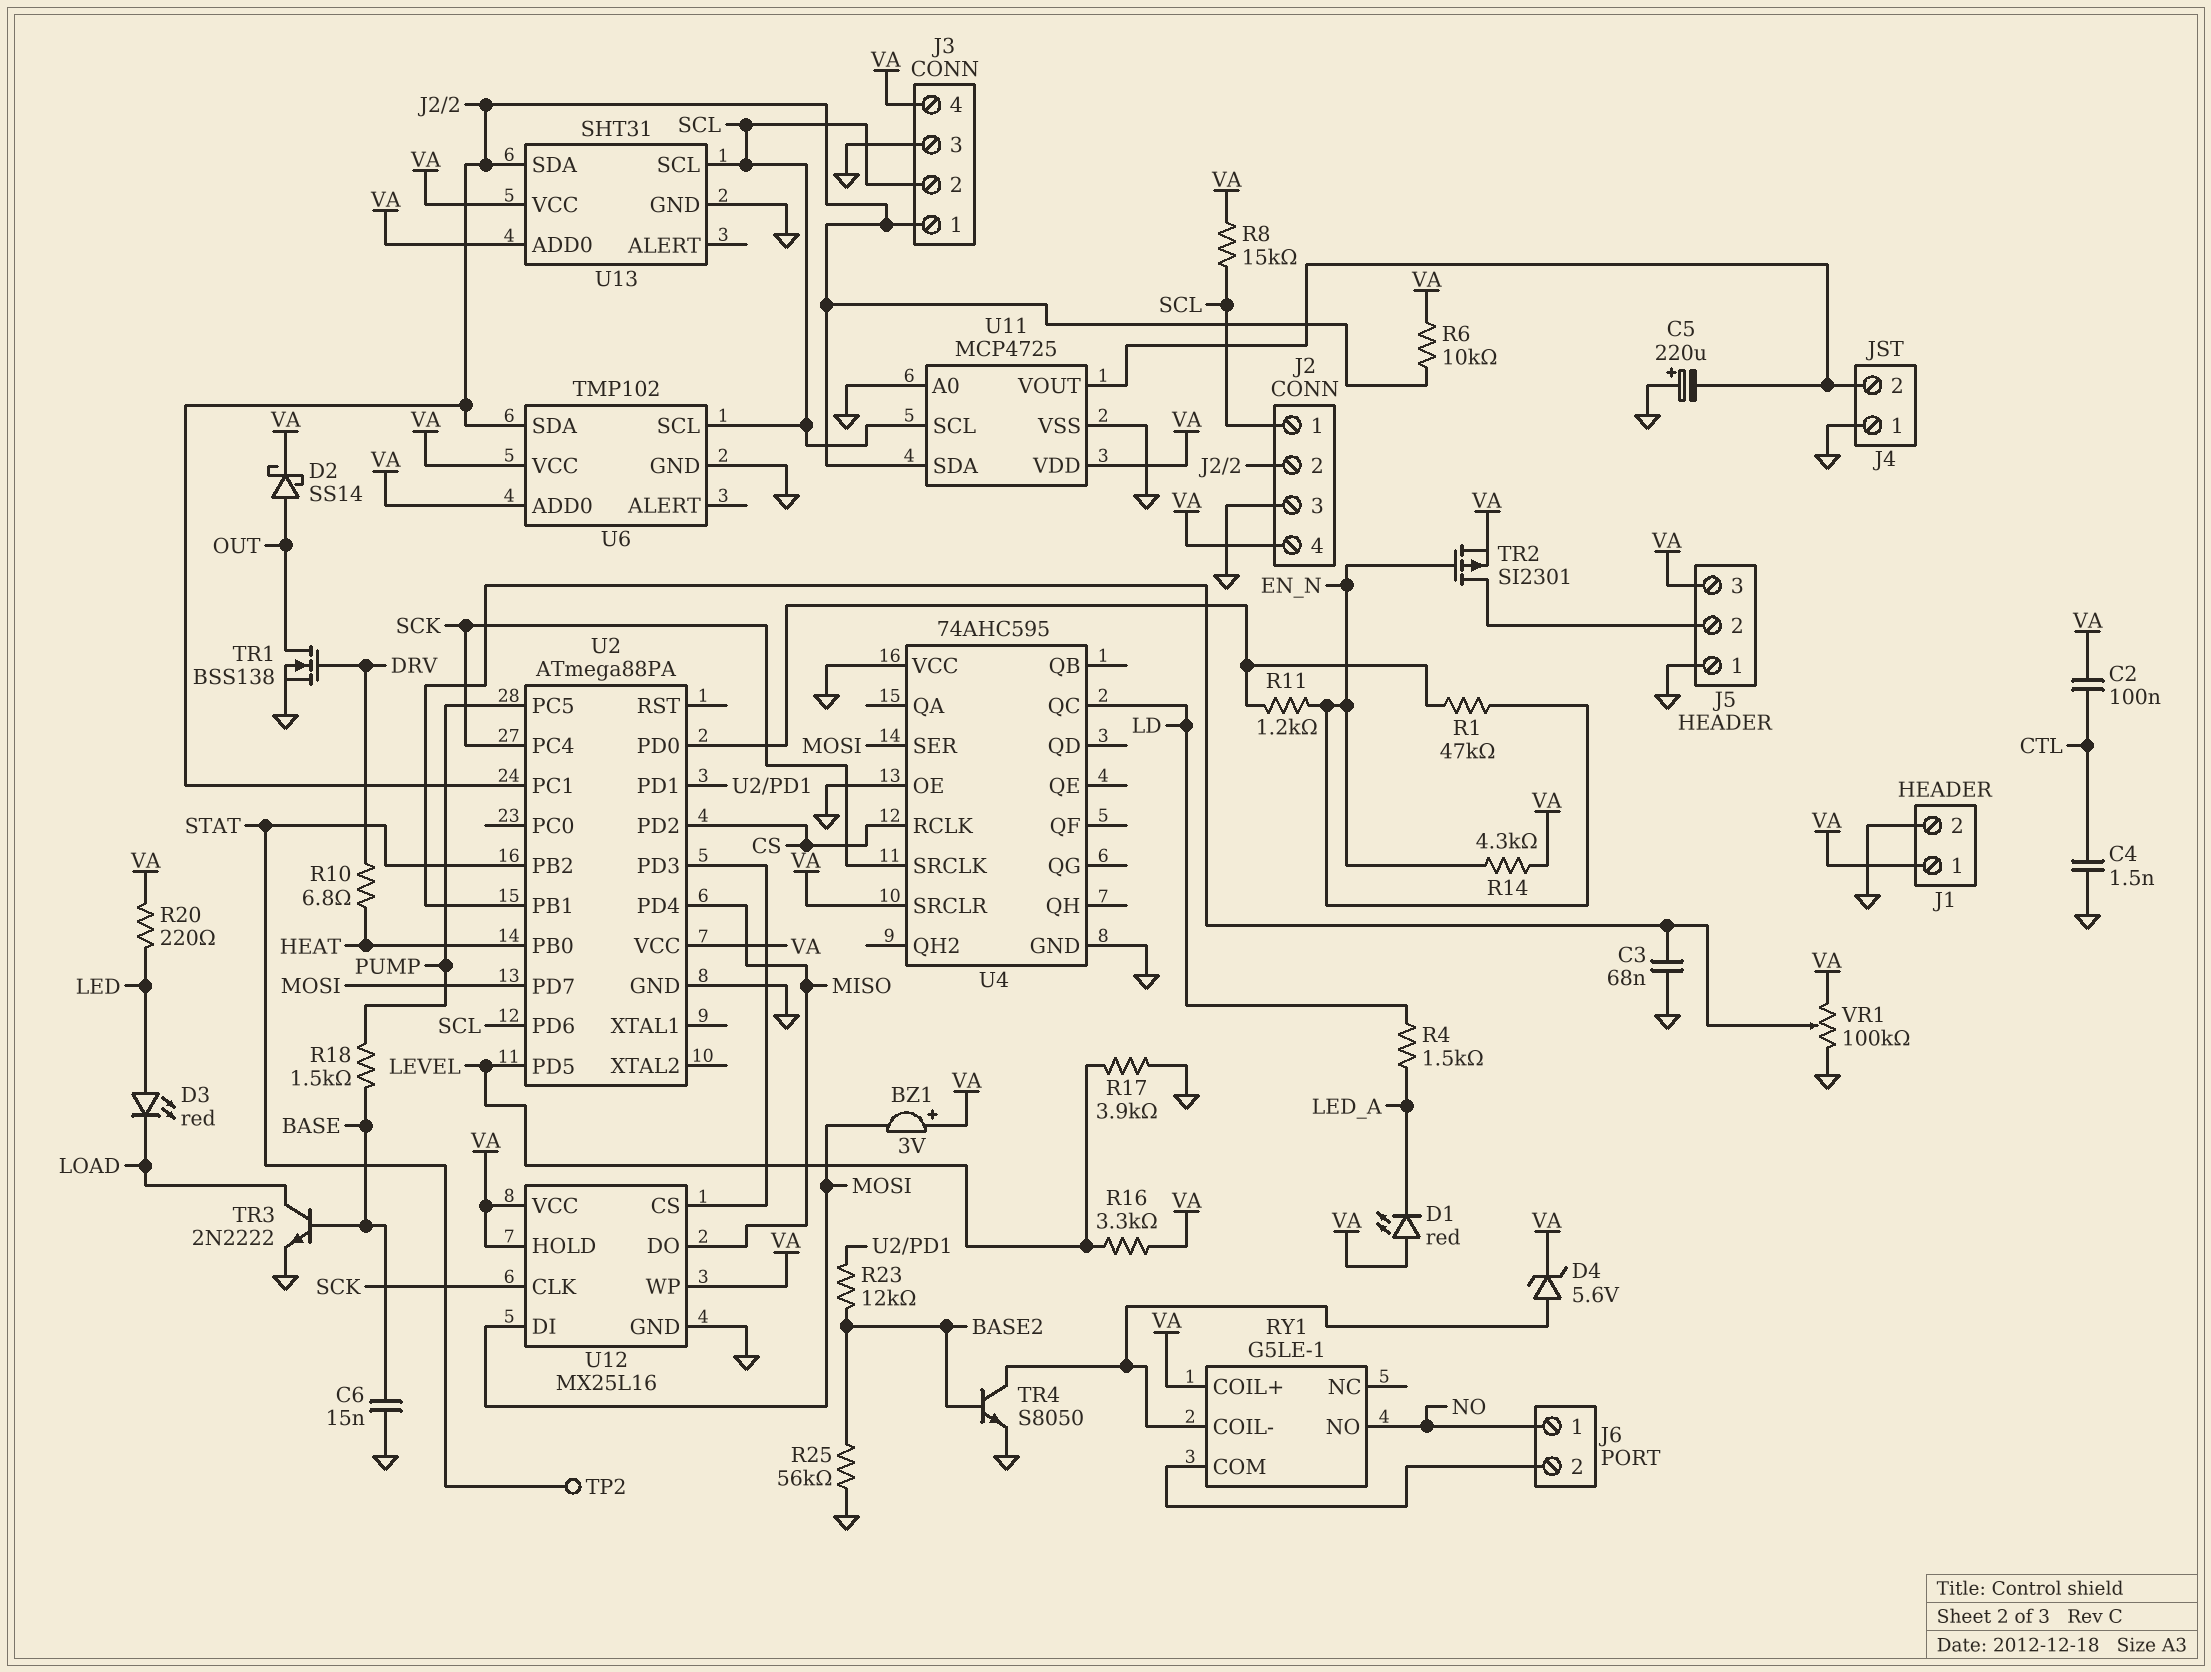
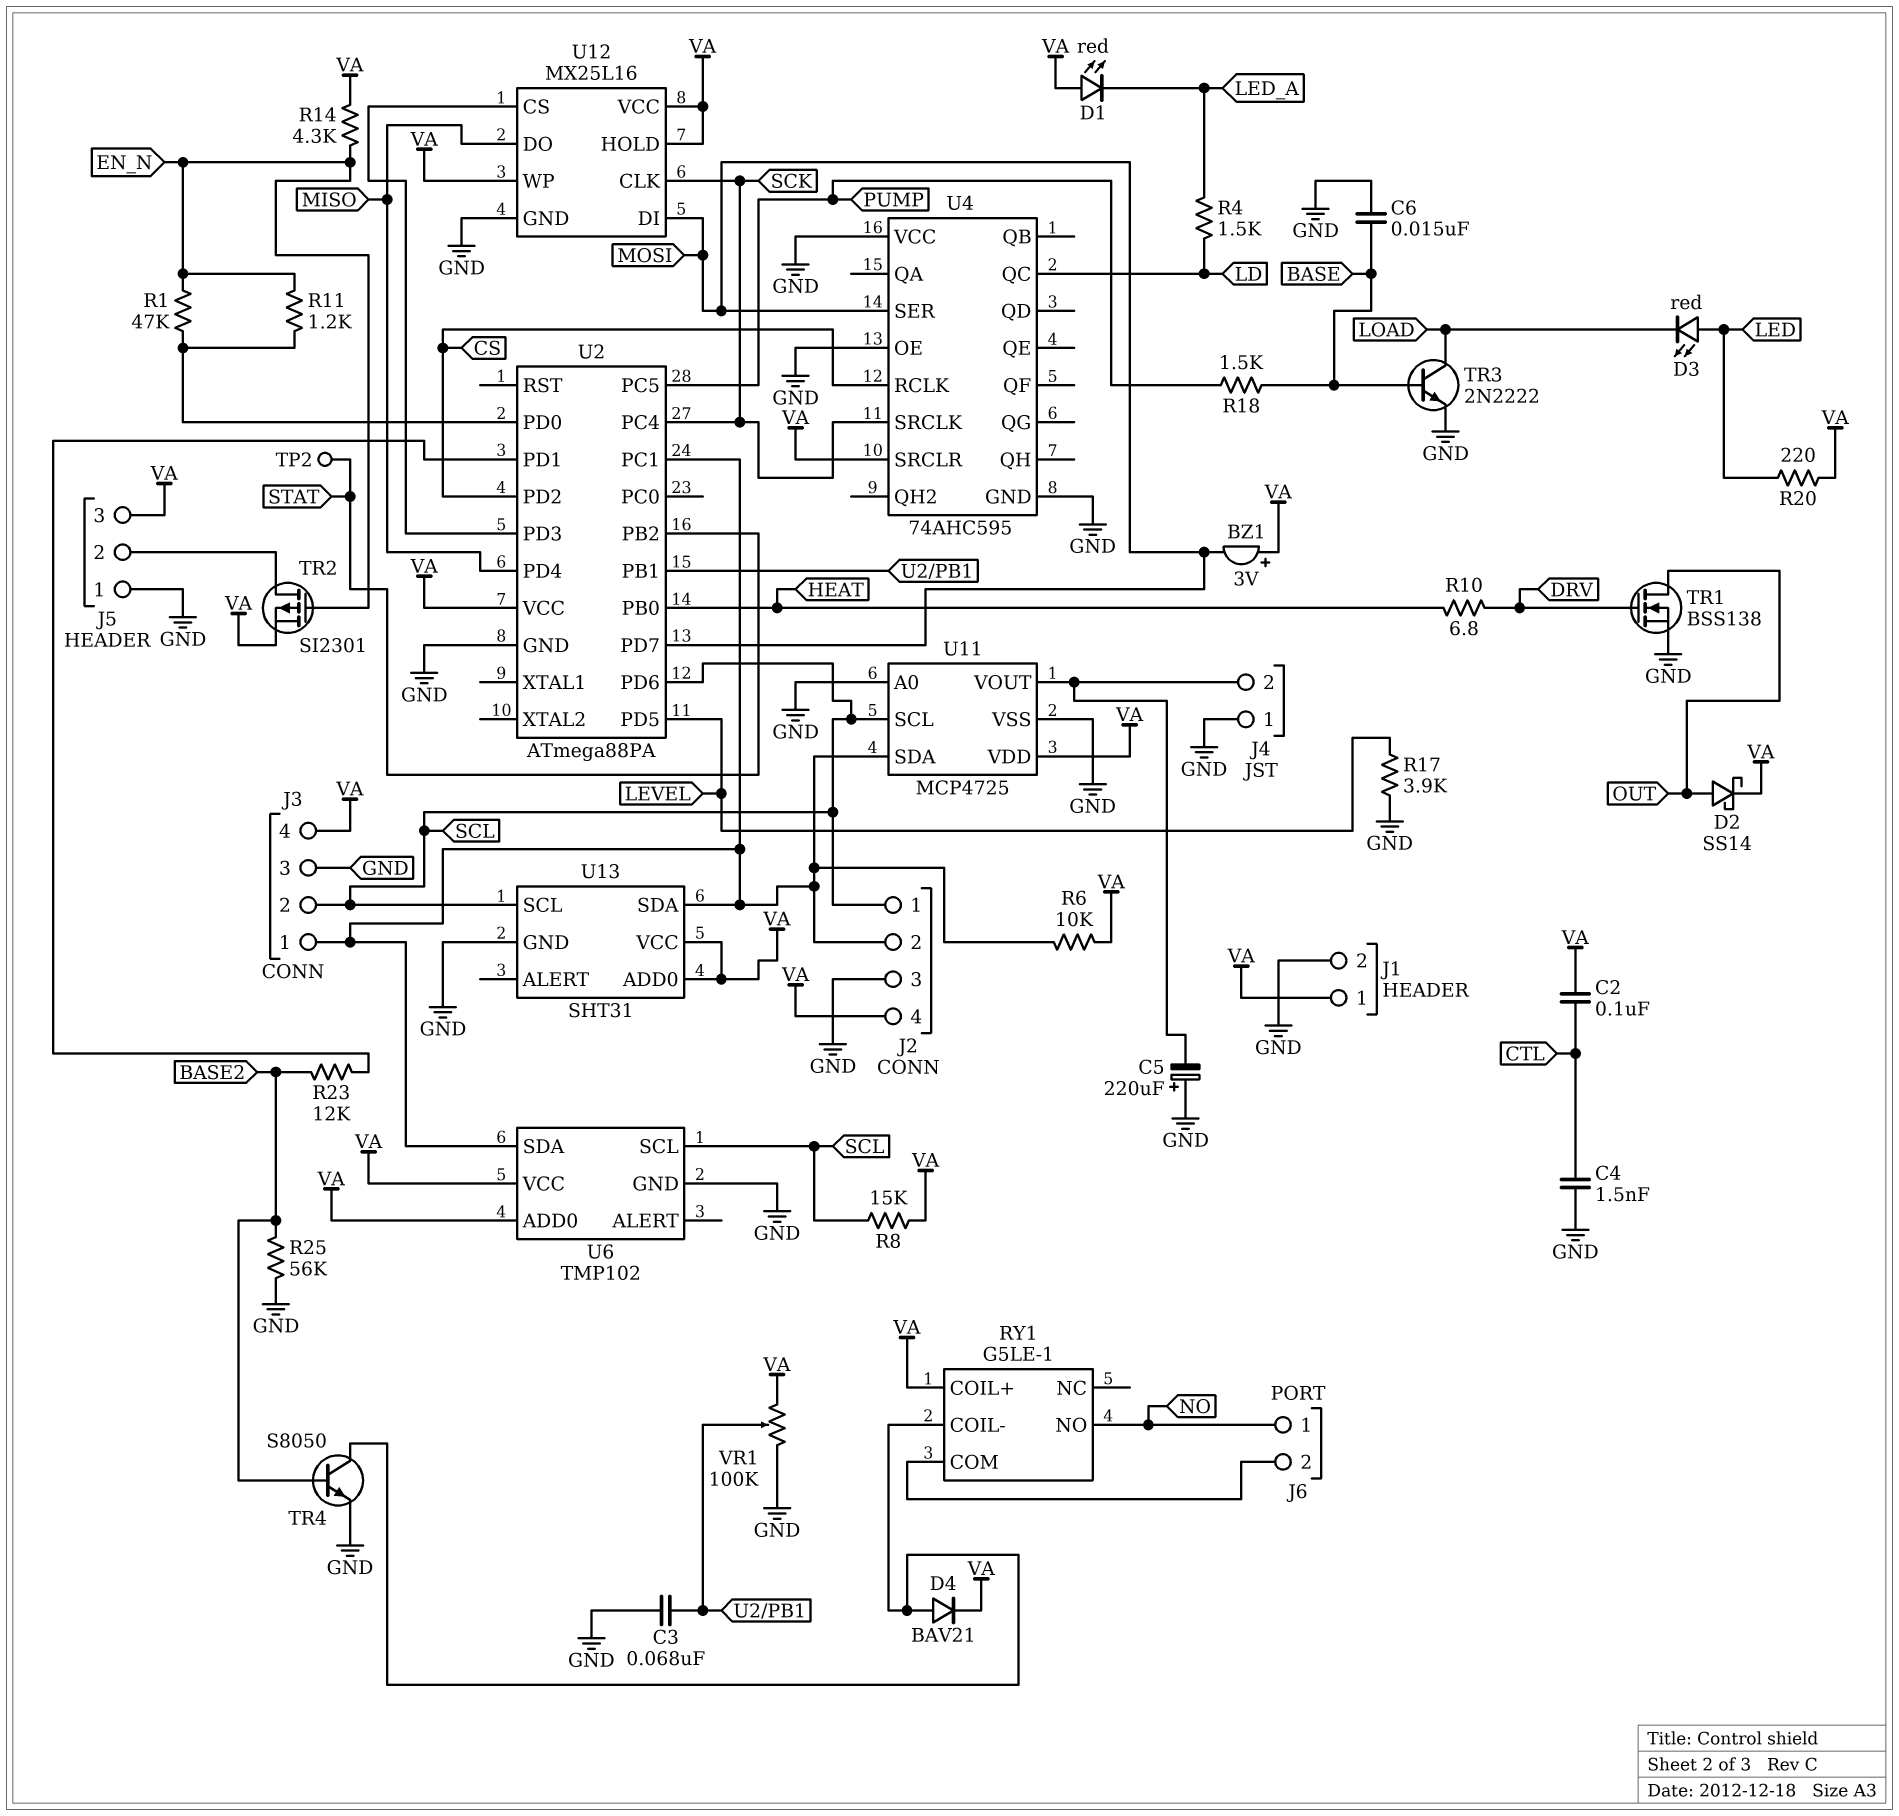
D4: zener 5.6V (A RY1/COIL-, K VA) -> diode BAV21 (A RY1/COIL-, K VA)
R16: 3.3k (LEVEL, VA) -> none

